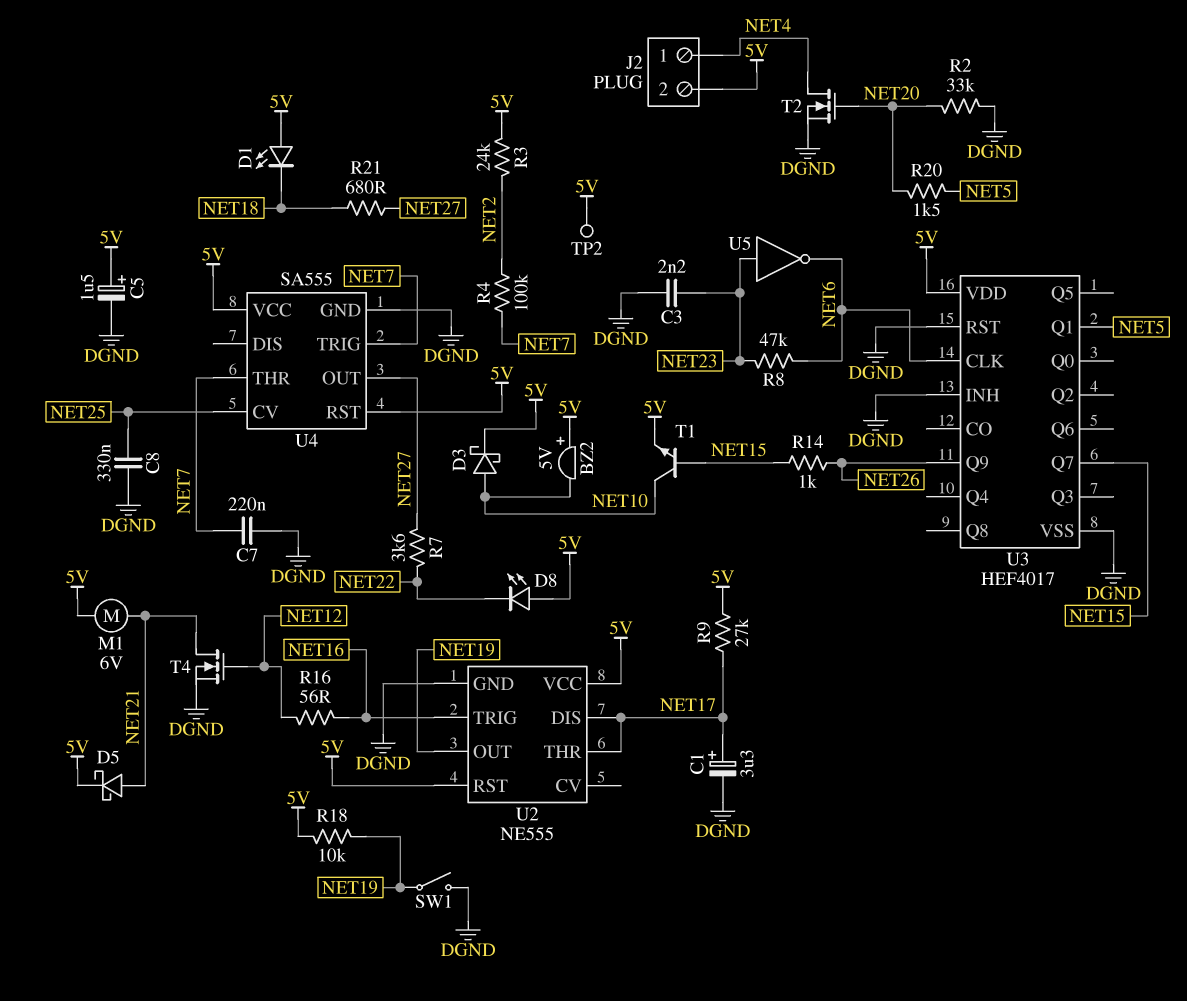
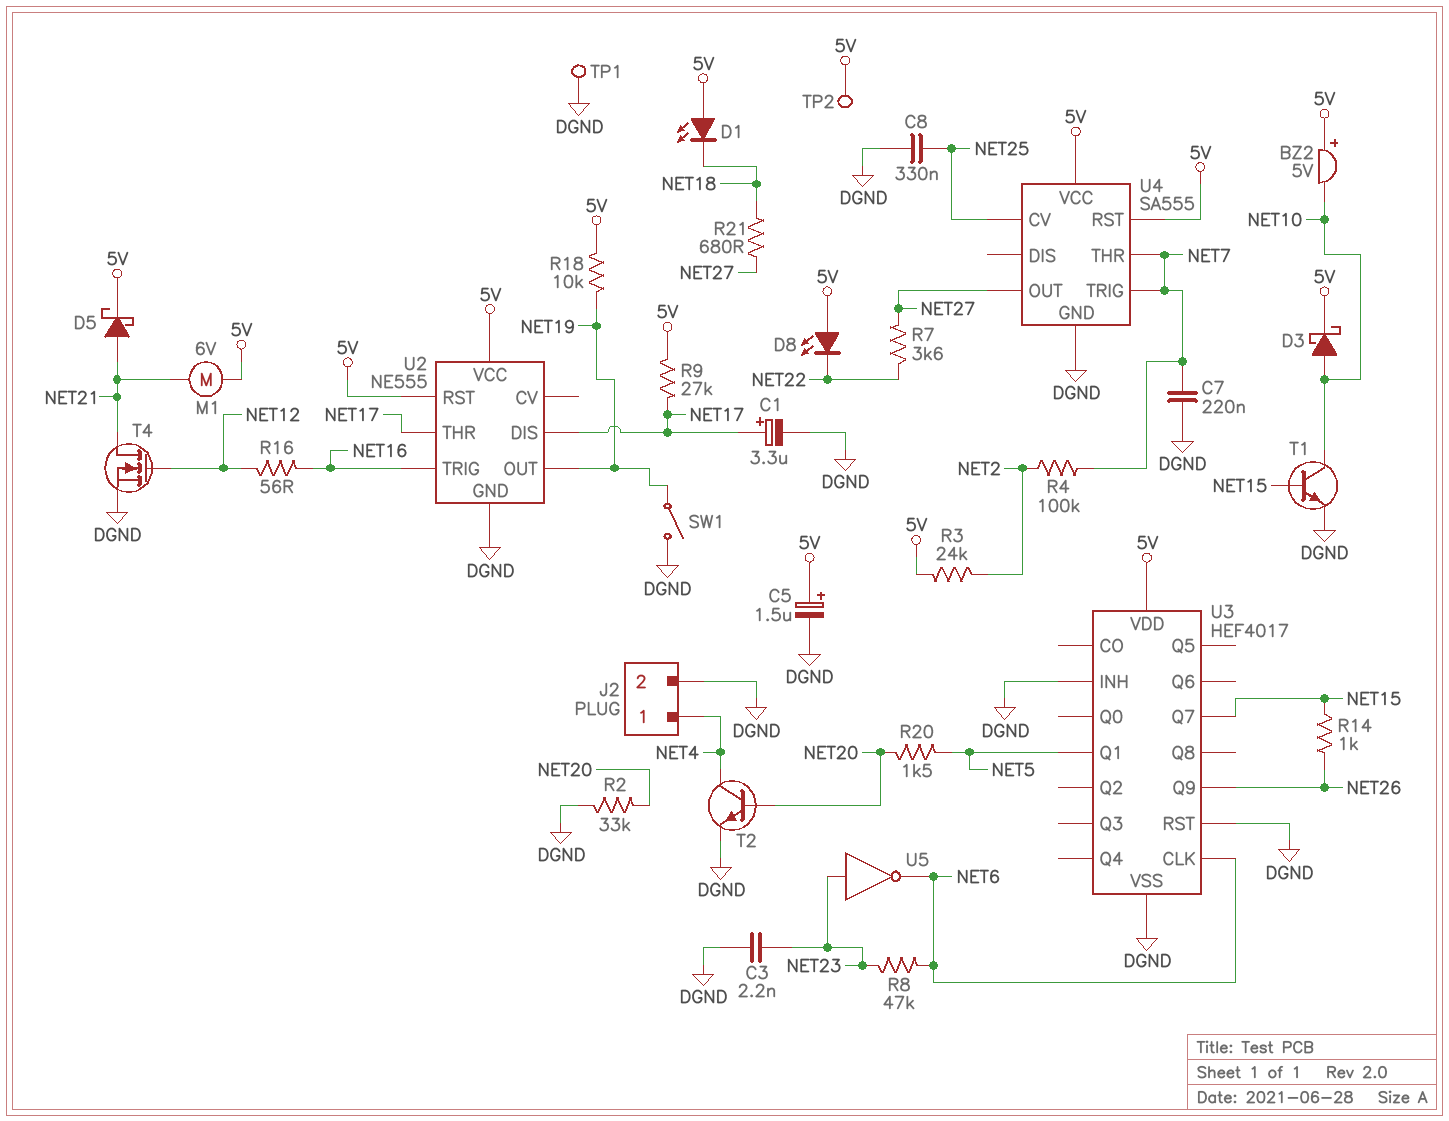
J2 pin 2: 5V -> DGND
T1: NPN (B NET15, C NET10, E 5V) -> NPN (B NET15, C NET10, E DGND)
T2: NMOS (G NET20, D NET4, S DGND) -> NPN (B NET20, C NET4, E DGND)
TP1: none -> test point (DGND)

